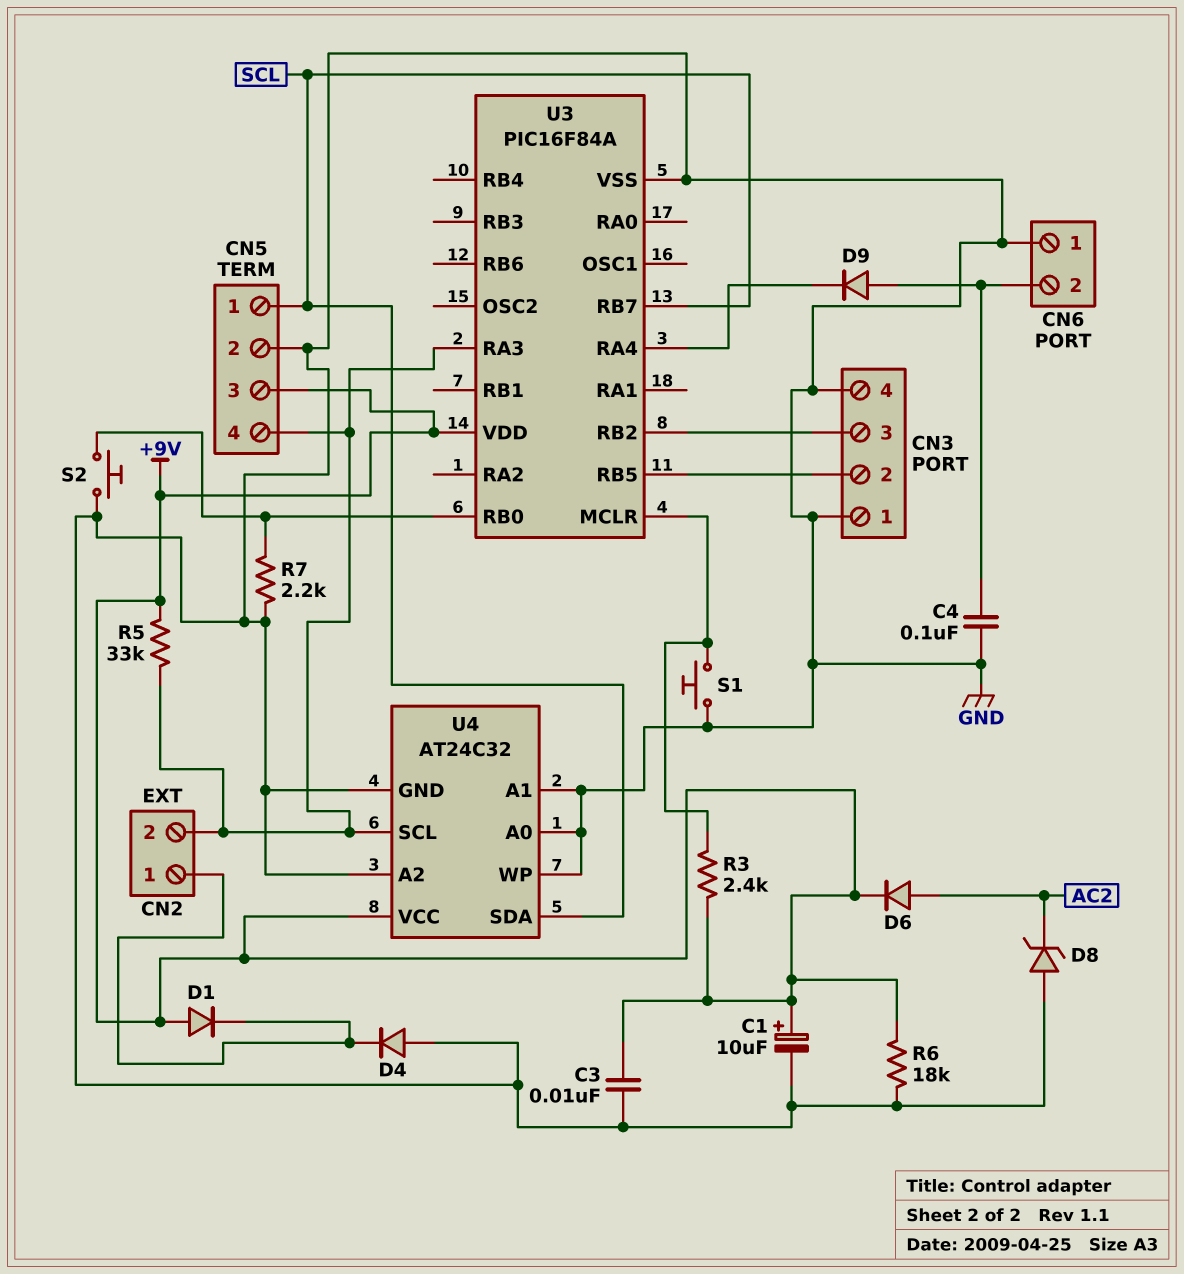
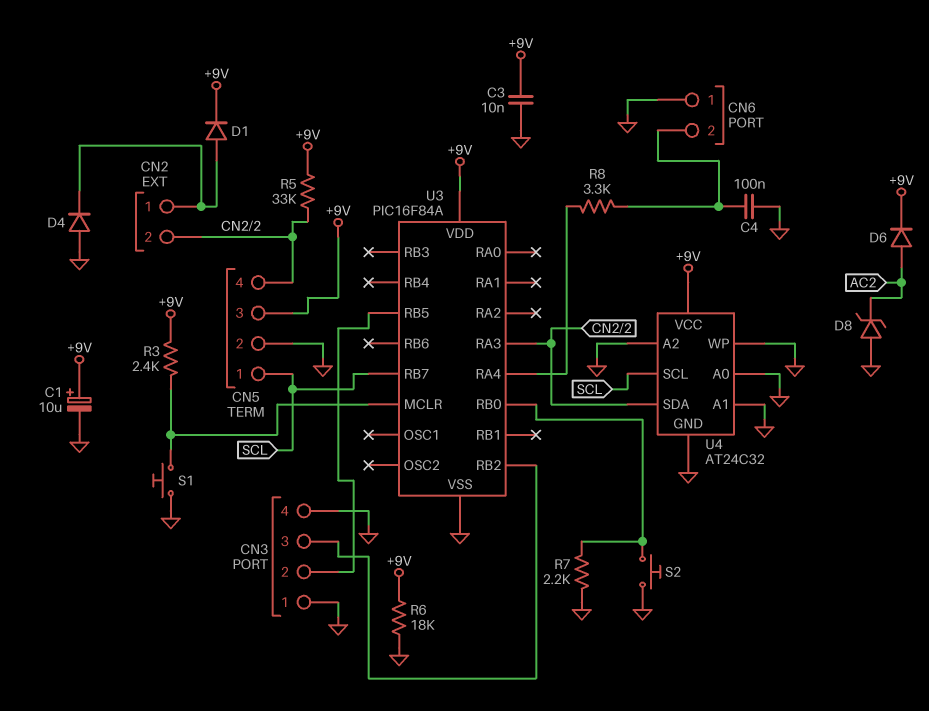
D1: diode (A +9V, K CN2/1) -> diode (A CN2/1, K +9V)
D9: diode (A CN6/2, K U3/RA4) -> none
R8: none -> 3.3k (CN6/2, U3/RA4)
U4 pin SCL: CN2/2 -> SCL
U4 pin SDA: SCL -> CN2/2

